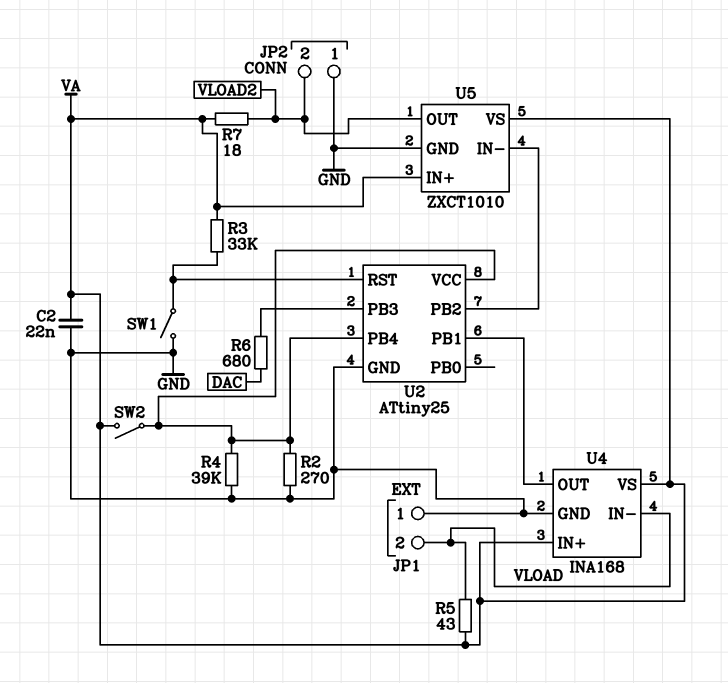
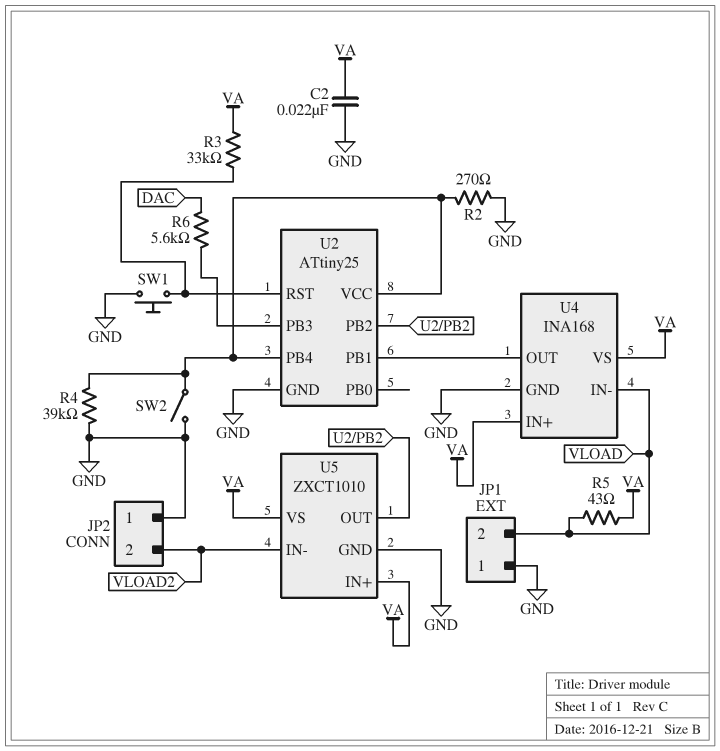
R6: 680 (DAC, U2/PB3) -> 5.6k (DAC, U2/PB3)
R7: 18 (VA, VLOAD2) -> none
SW1: switch (GND, U2/RST) -> button (GND, U2/RST)
SW2: switch (U2/PB4, VA) -> switch (GND, U2/PB4)
U5 pin IN-: U2/PB2 -> VLOAD2
U5 pin OUT: VLOAD2 -> U2/PB2

